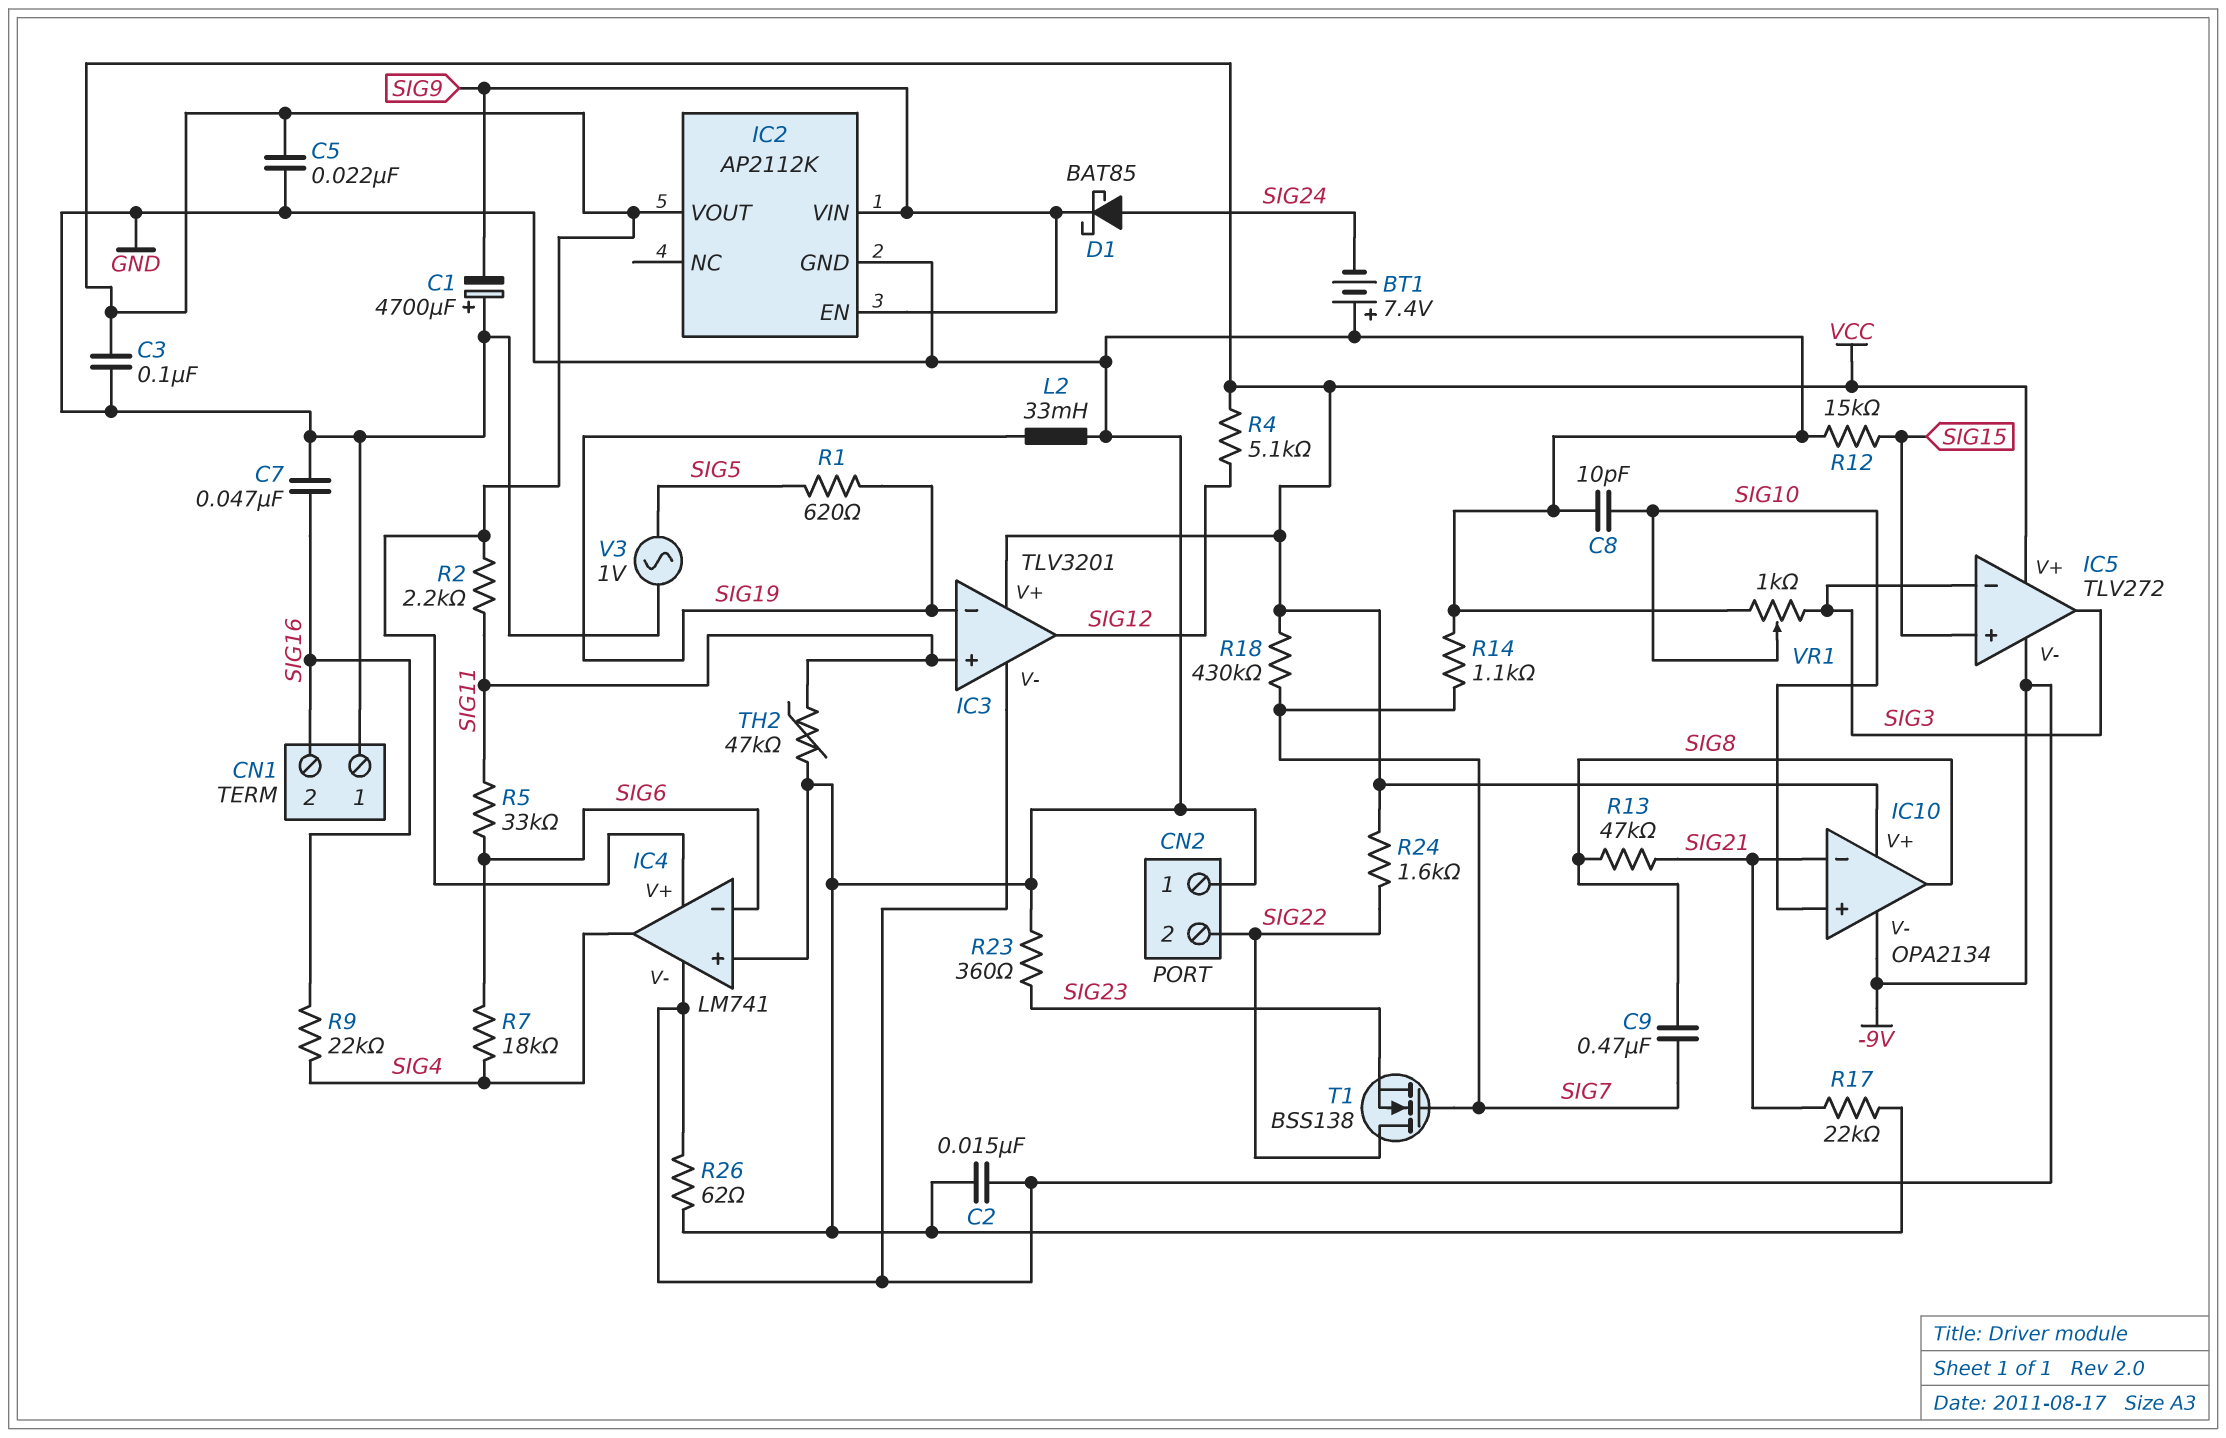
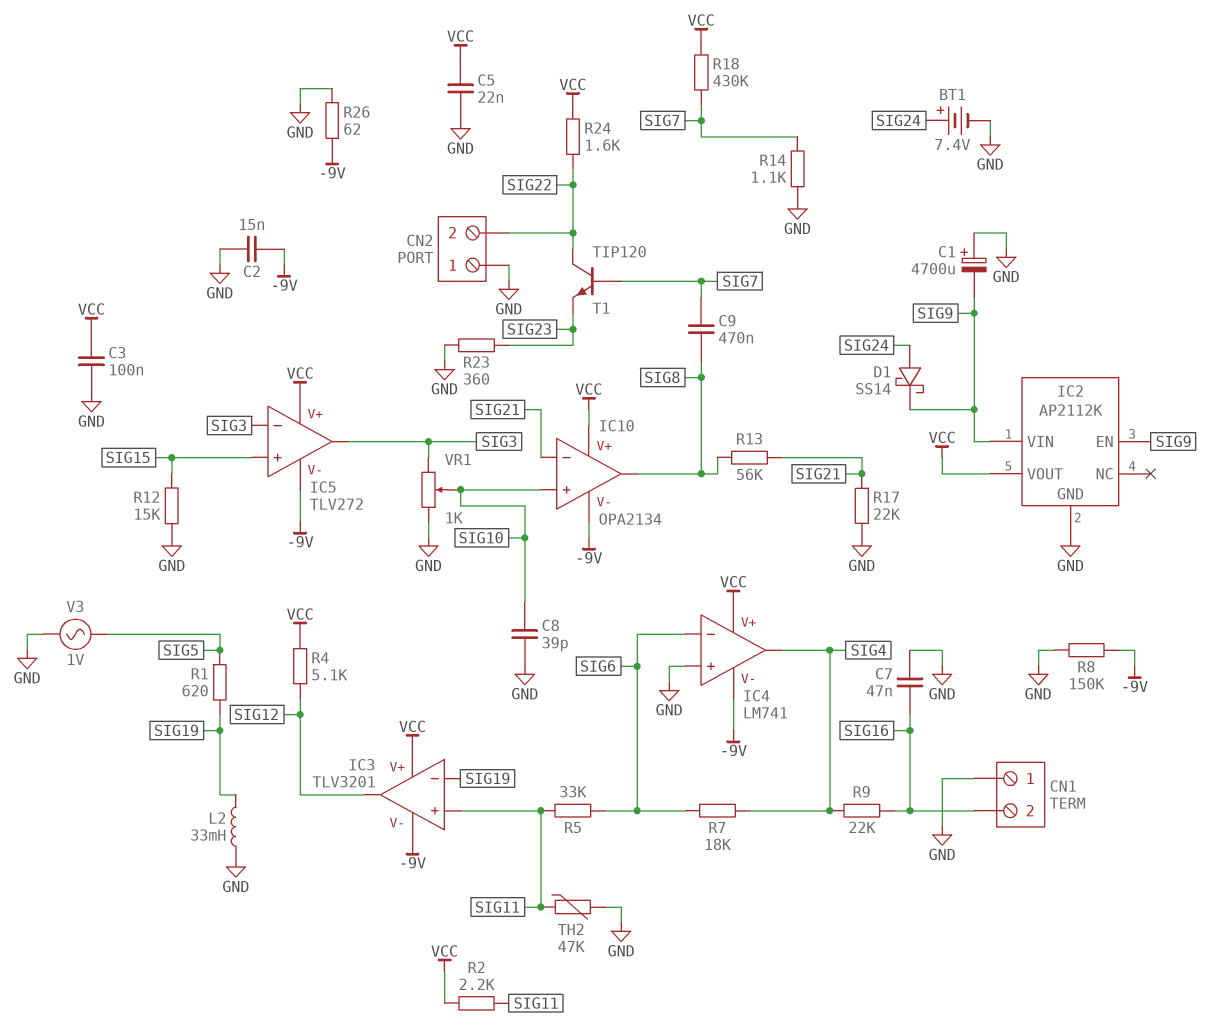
BT1: 7.4V (plus GND, minus SIG24) -> 7.4V (plus SIG24, minus GND)
C8: 10pF (GND, SIG10) -> 39pF (GND, SIG10)
D1: schottky BAT85 (A SIG24, K SIG9) -> schottky SS14 (A SIG24, K SIG9)
R8: none -> 150k (-9V, GND)
R13: 47k (SIG8, SIG21) -> 56k (SIG8, SIG21)
T1: NMOS BSS138 (G SIG7, D SIG22, S SIG23) -> NPN TIP120 (B SIG7, C SIG22, E SIG23)

